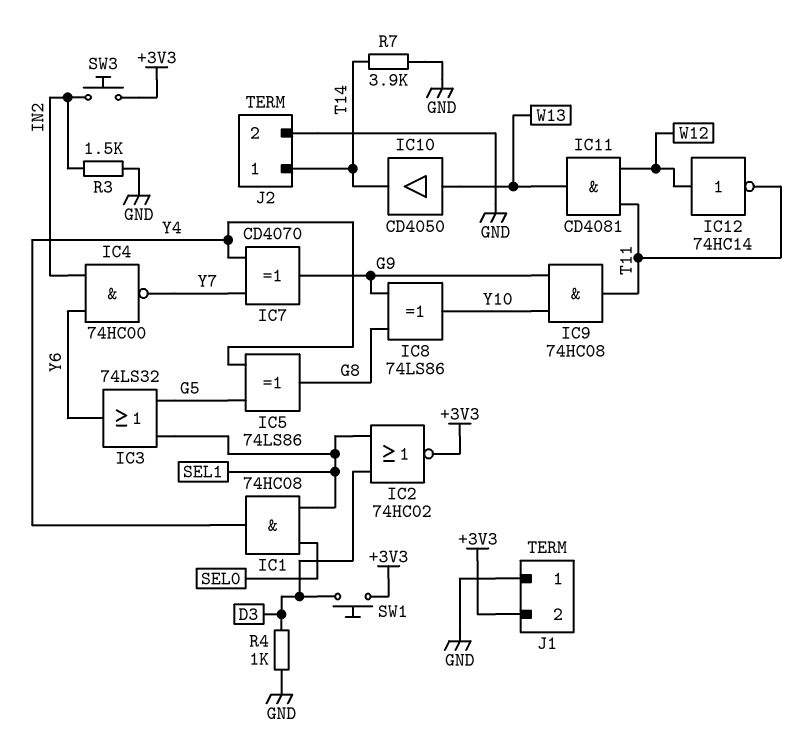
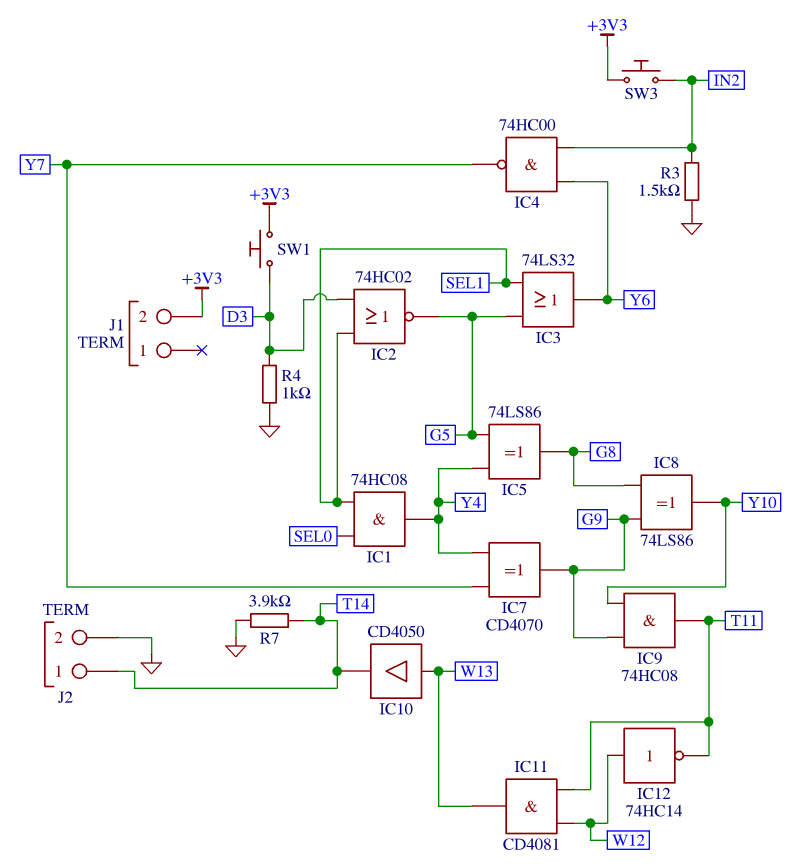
IC2: NOR 74HC02 (in D3, in SEL1, out +3V3) -> NOR 74HC02 (in D3, in SEL1, out G5)
J1 pin 1: GND -> none

